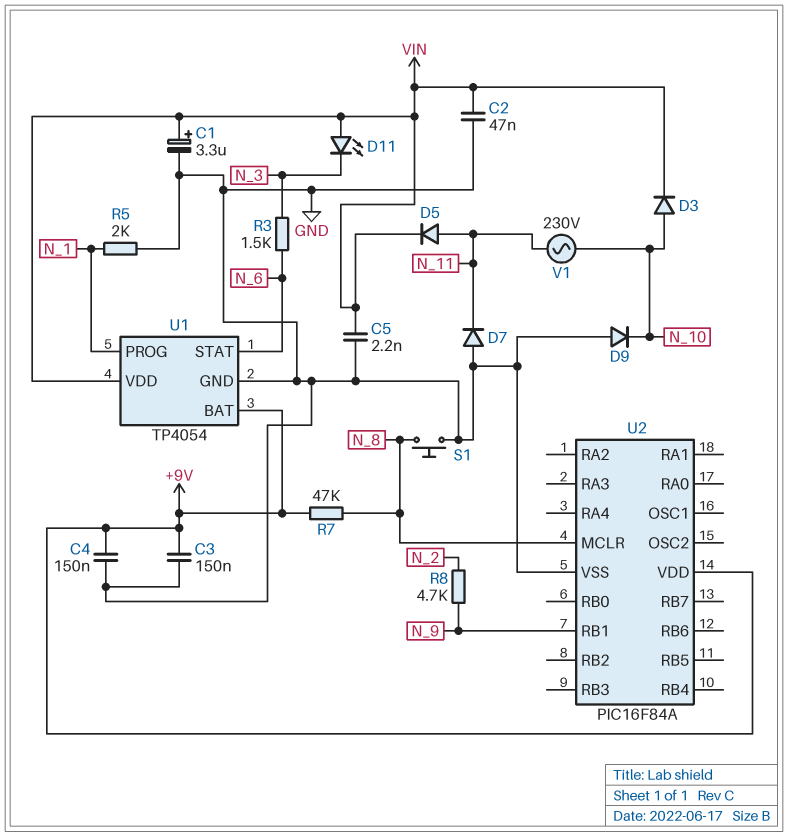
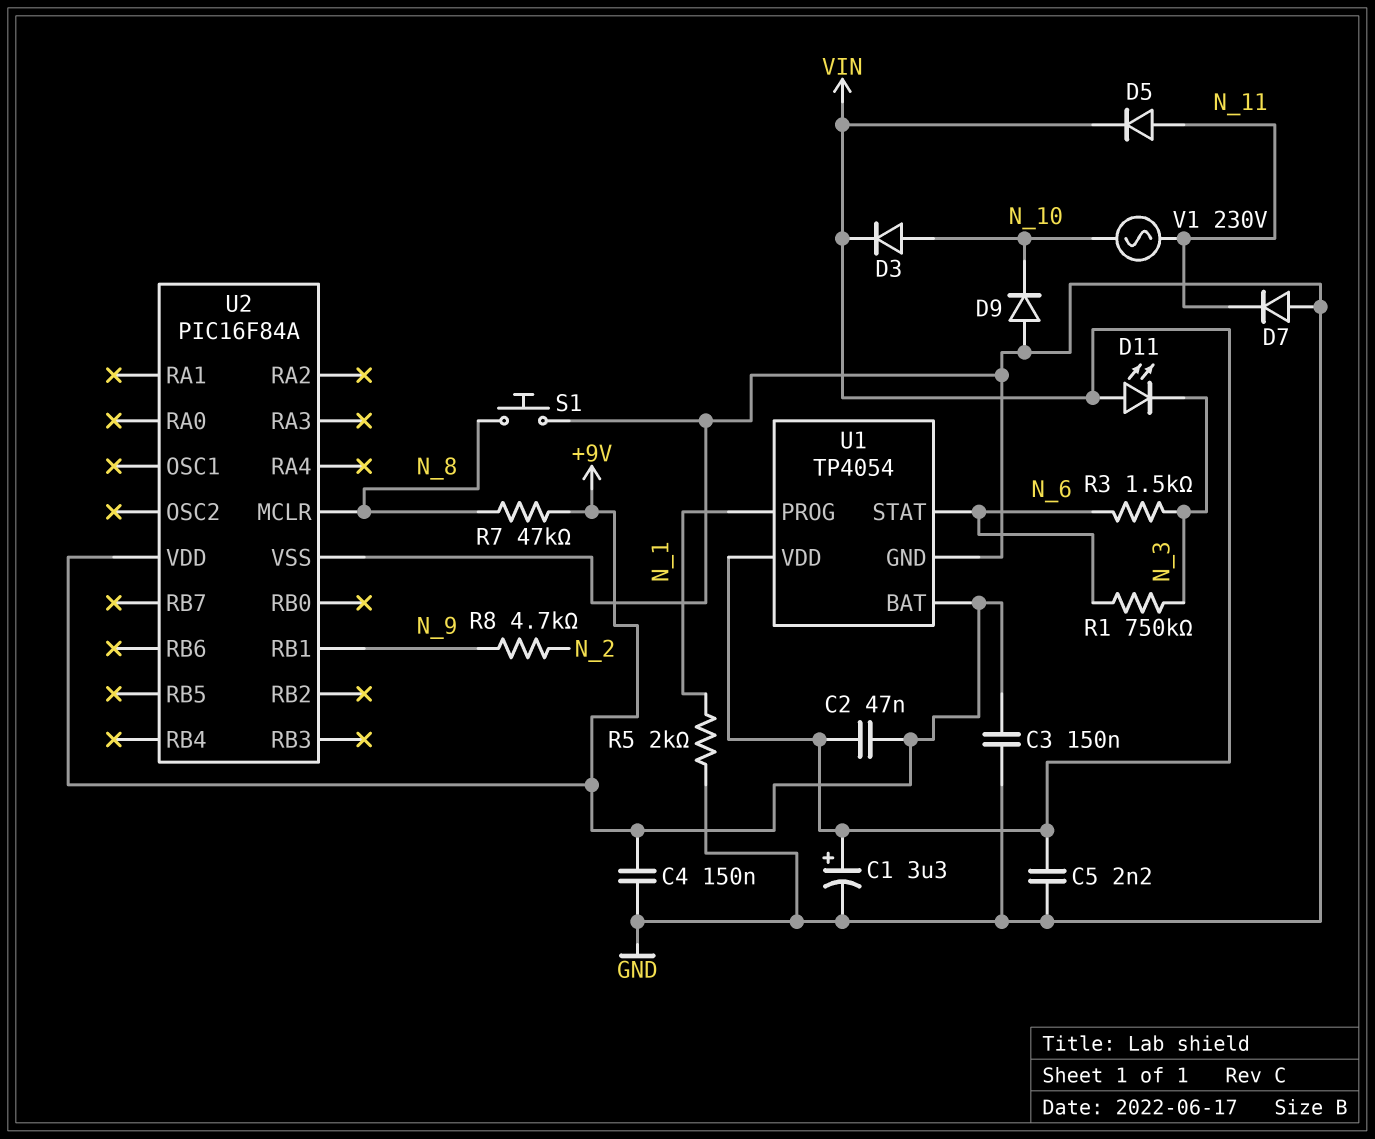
C2: 47nF (GND, VIN) -> 47nF (+9V, VIN)
R1: none -> 750k (N_3, N_6)

